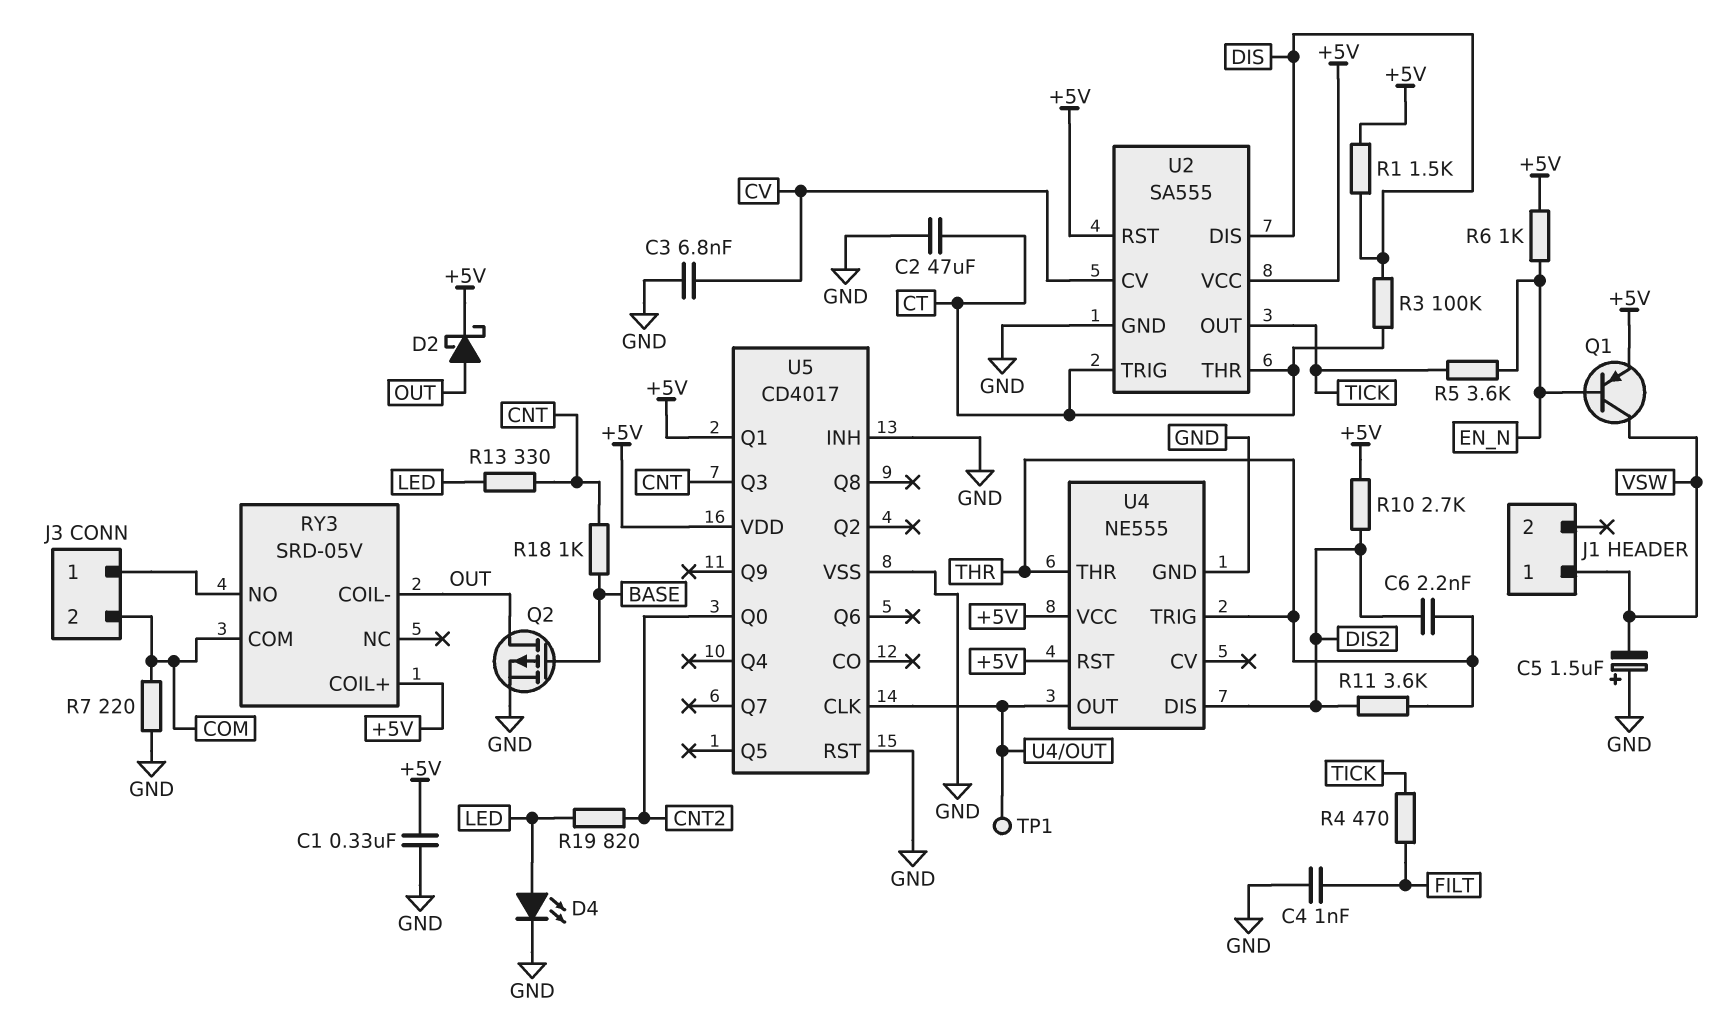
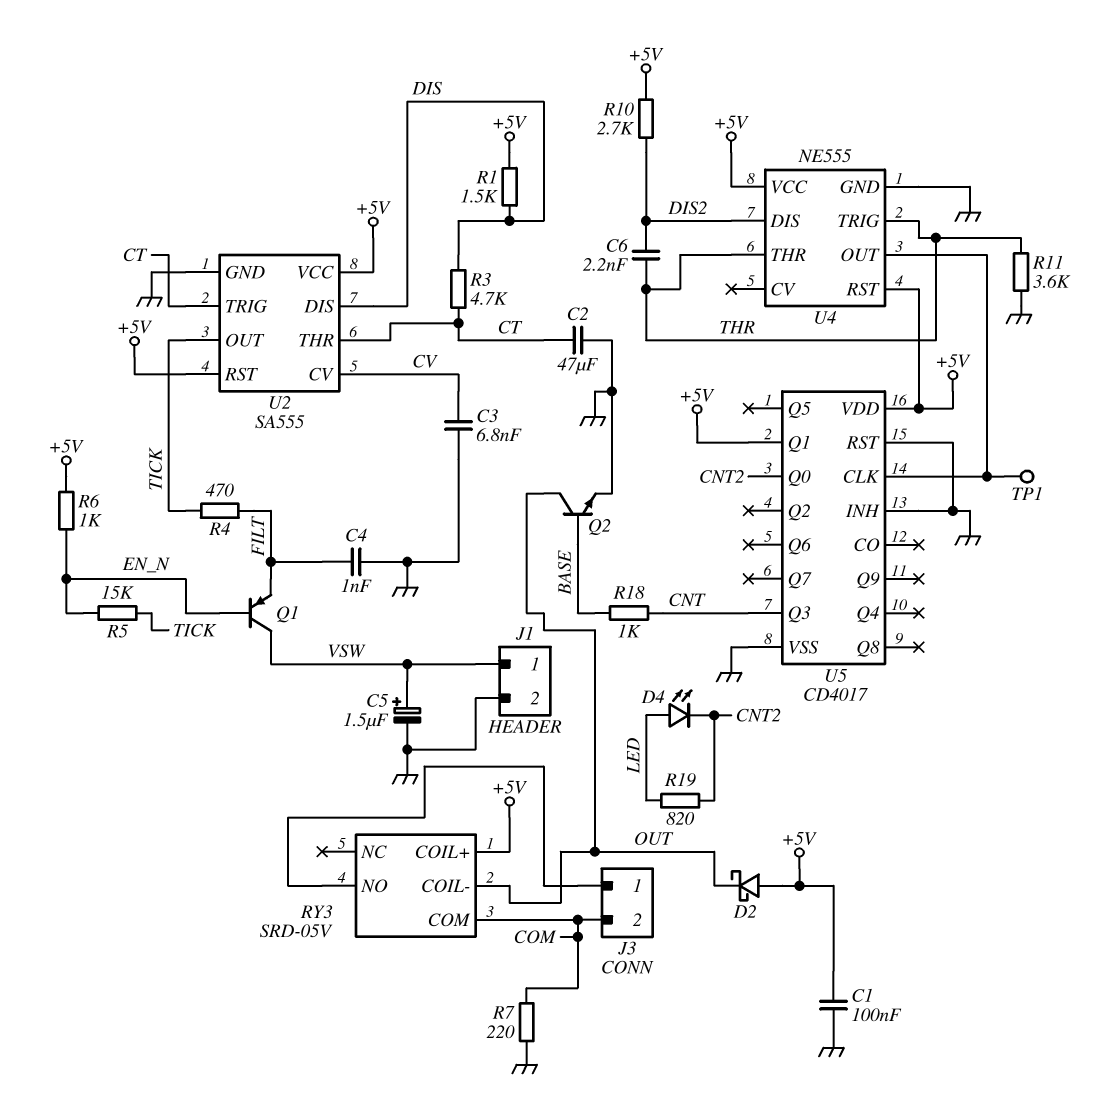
C1: 330nF (+5V, GND) -> 100nF (+5V, GND)
C5: 1.5uF (plus GND, minus VSW) -> 1.5uF (plus VSW, minus GND)
D2: schottky (A OUT, K +5V) -> schottky (A +5V, K OUT)
D4: LED (A LED, K GND) -> LED (A LED, K CNT2)
J1 pin 2: none -> GND
Q1: PNP (B EN_N, C VSW, E +5V) -> PNP (B EN_N, C VSW, E FILT)
Q2: PMOS (G BASE, D OUT, S GND) -> NPN (B BASE, C OUT, E GND)
R3: 100k (CT, DIS) -> 4.7k (CT, DIS)
R5: 3.6k (EN_N, TICK) -> 15k (EN_N, TICK)
R11: 3.6k (DIS2, THR) -> 3.6k (GND, THR)
R13: 330 (CNT, LED) -> none

